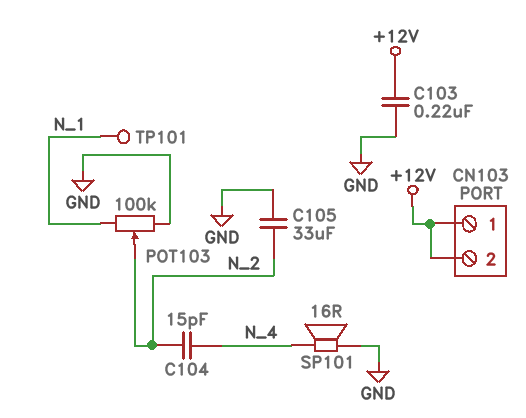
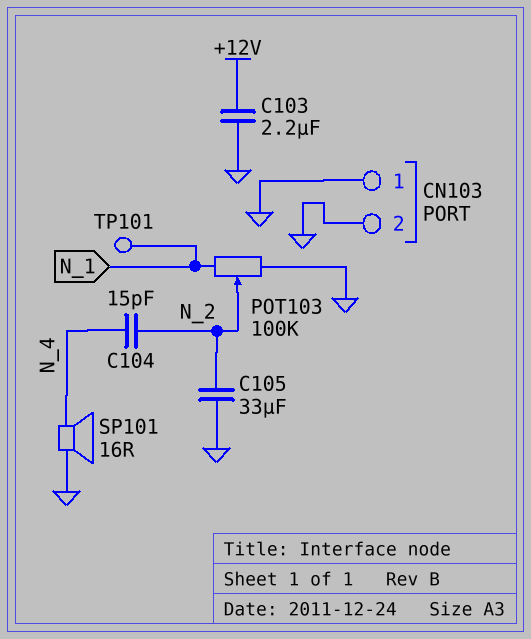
C103: 220nF (+12V, GND) -> 2.2uF (+12V, GND)
CN103 pin 1: +12V -> GND
CN103 pin 2: +12V -> GND

